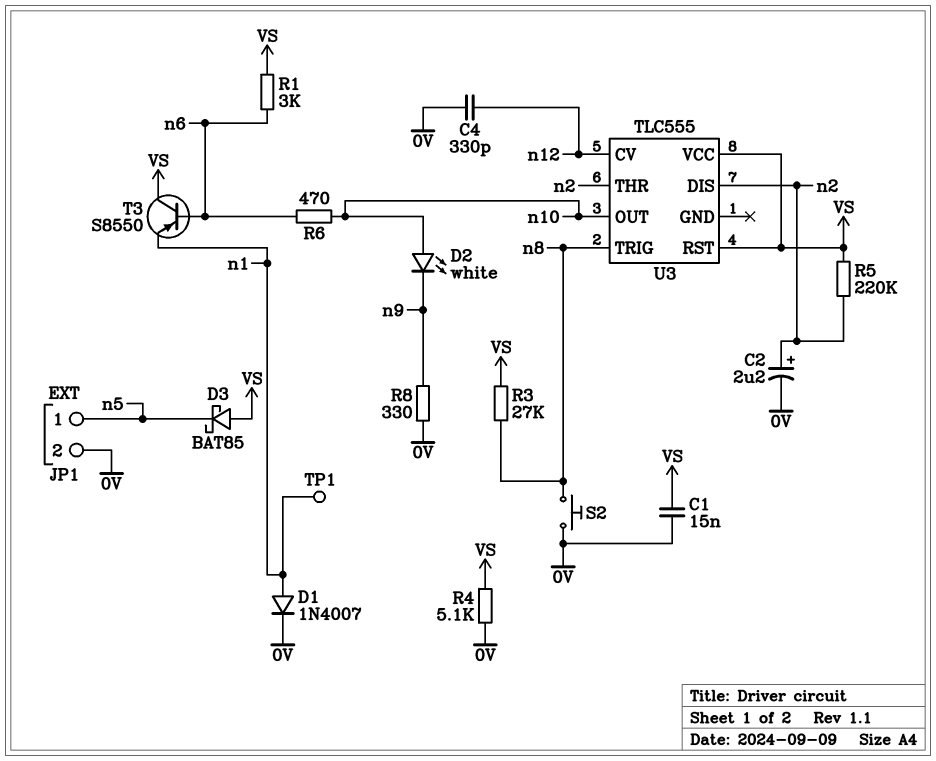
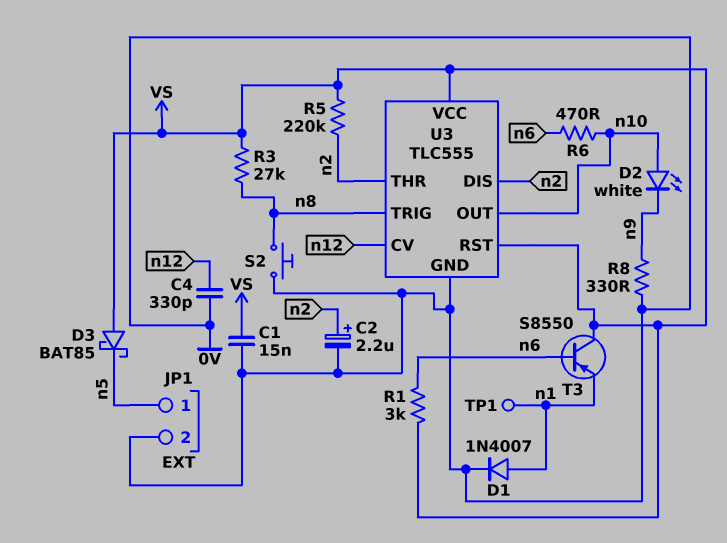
R4: 5.1k (0V, VS) -> none
U3 pin GND: none -> 0V

